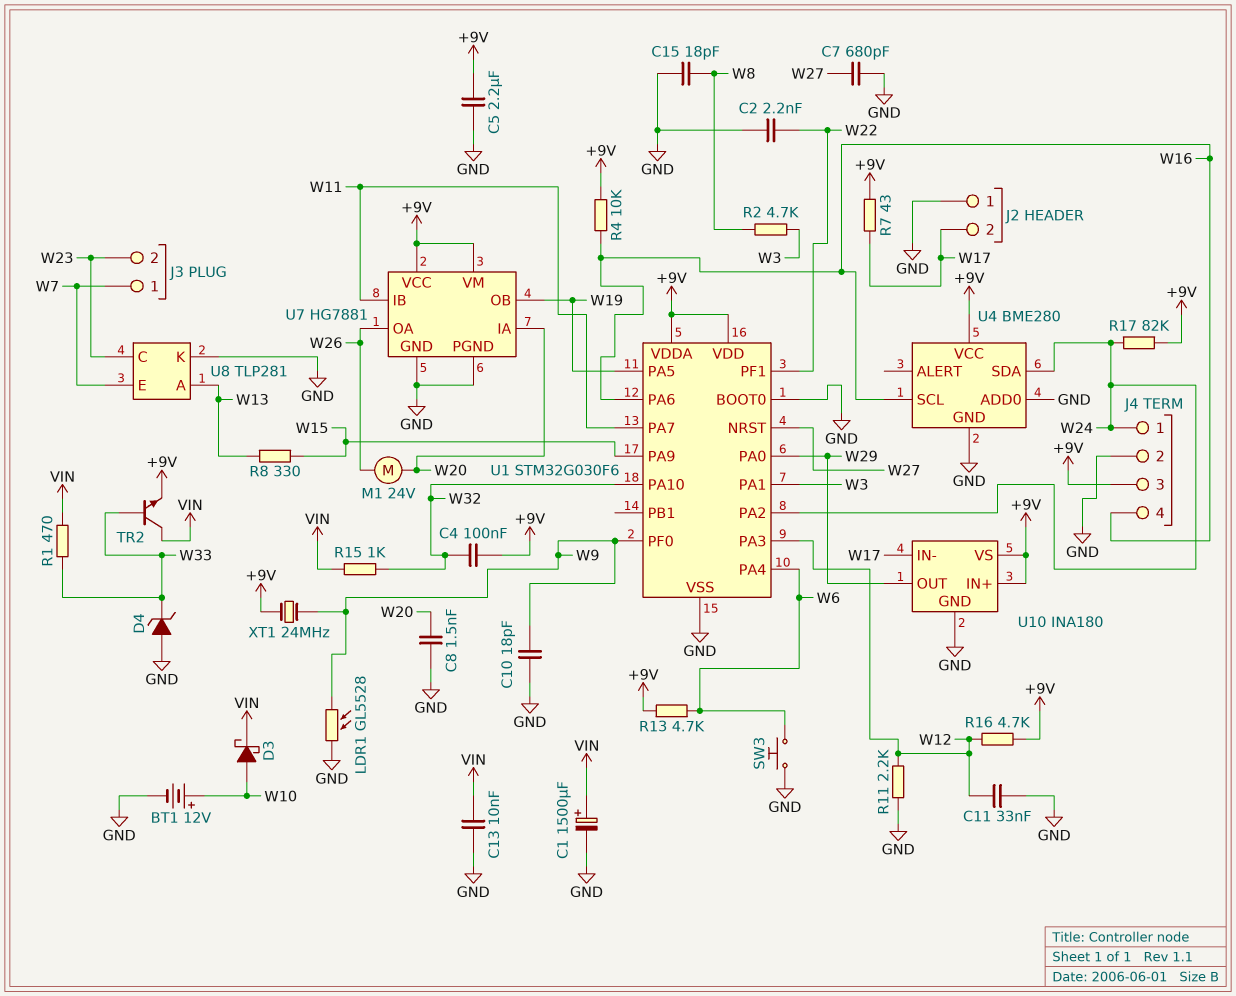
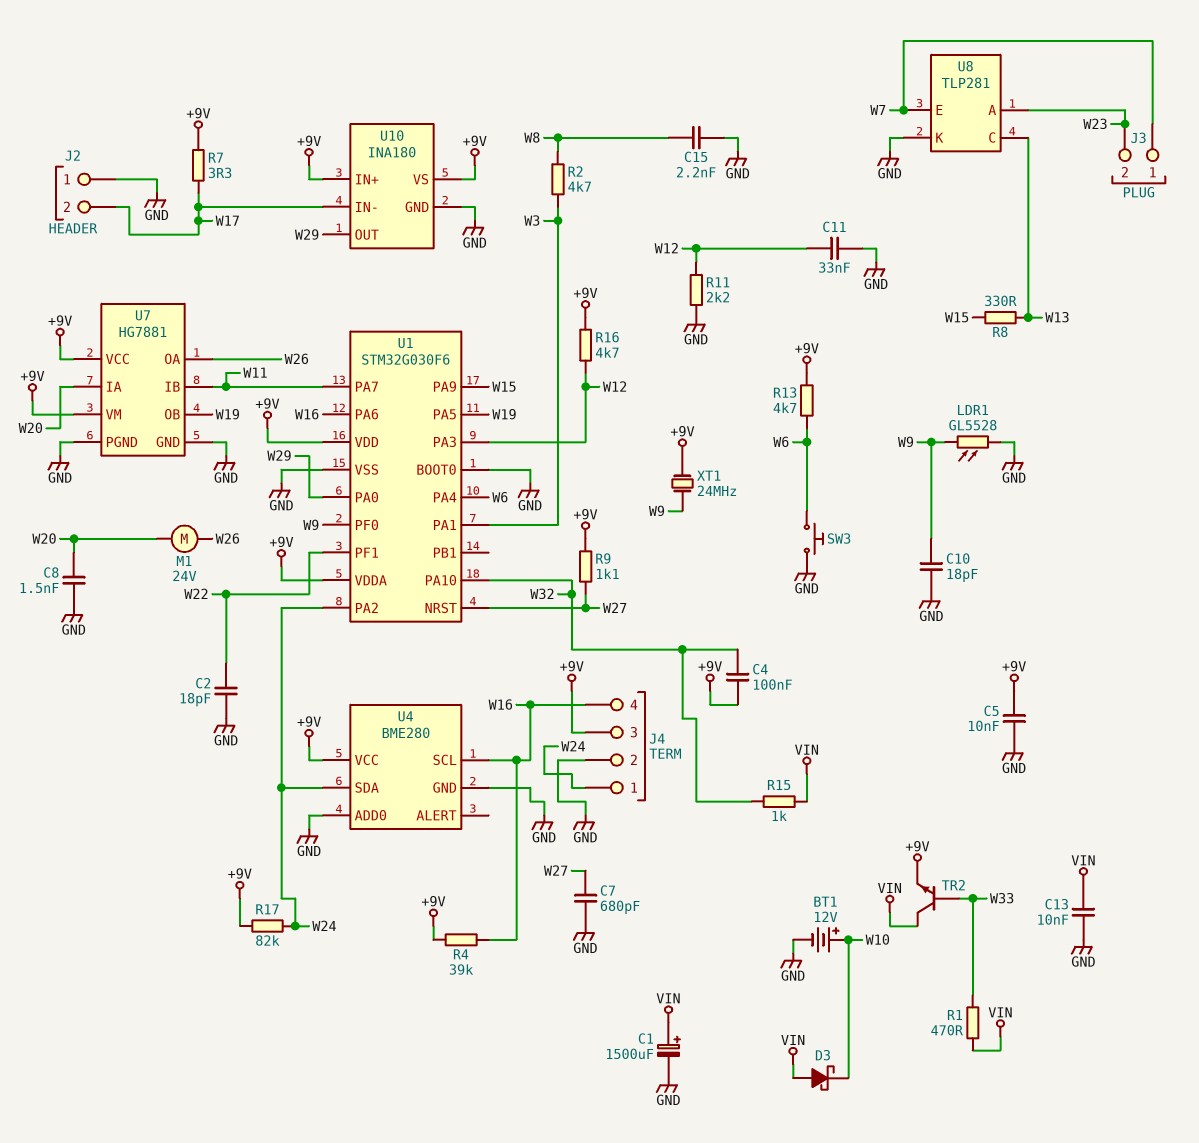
C2: 2.2nF (GND, W22) -> 18pF (GND, W22)
C5: 2.2uF (+9V, GND) -> 10nF (+9V, GND)
C15: 18pF (GND, W8) -> 2.2nF (GND, W8)
D3: schottky (A W10, K VIN) -> schottky (A VIN, K W10)
D4: zener (A GND, K W33) -> none
R4: 10k (+9V, W16) -> 39k (+9V, W16)
R7: 43 (+9V, W17) -> 3.3 (+9V, W17)
R9: none -> 1.1k (+9V, W27)
U8 pin A: W13 -> W23
U8 pin C: W23 -> W13

